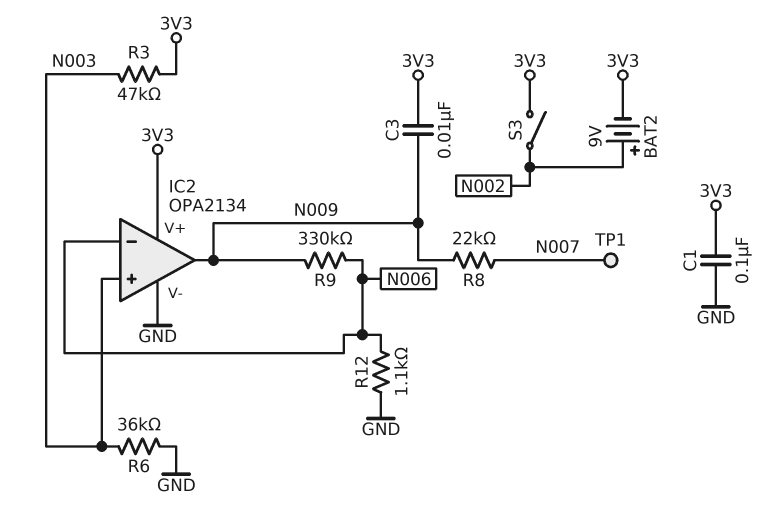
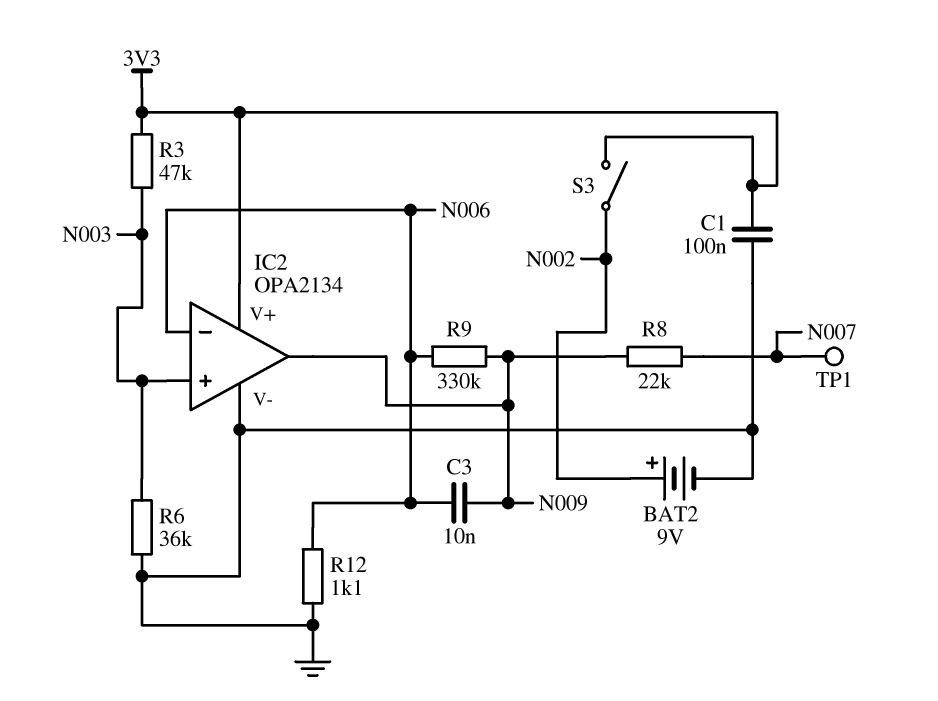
BAT2: 9V (plus N002, minus 3V3) -> 9V (plus N002, minus GND)
C3: 10nF (3V3, N009) -> 10nF (N006, N009)

